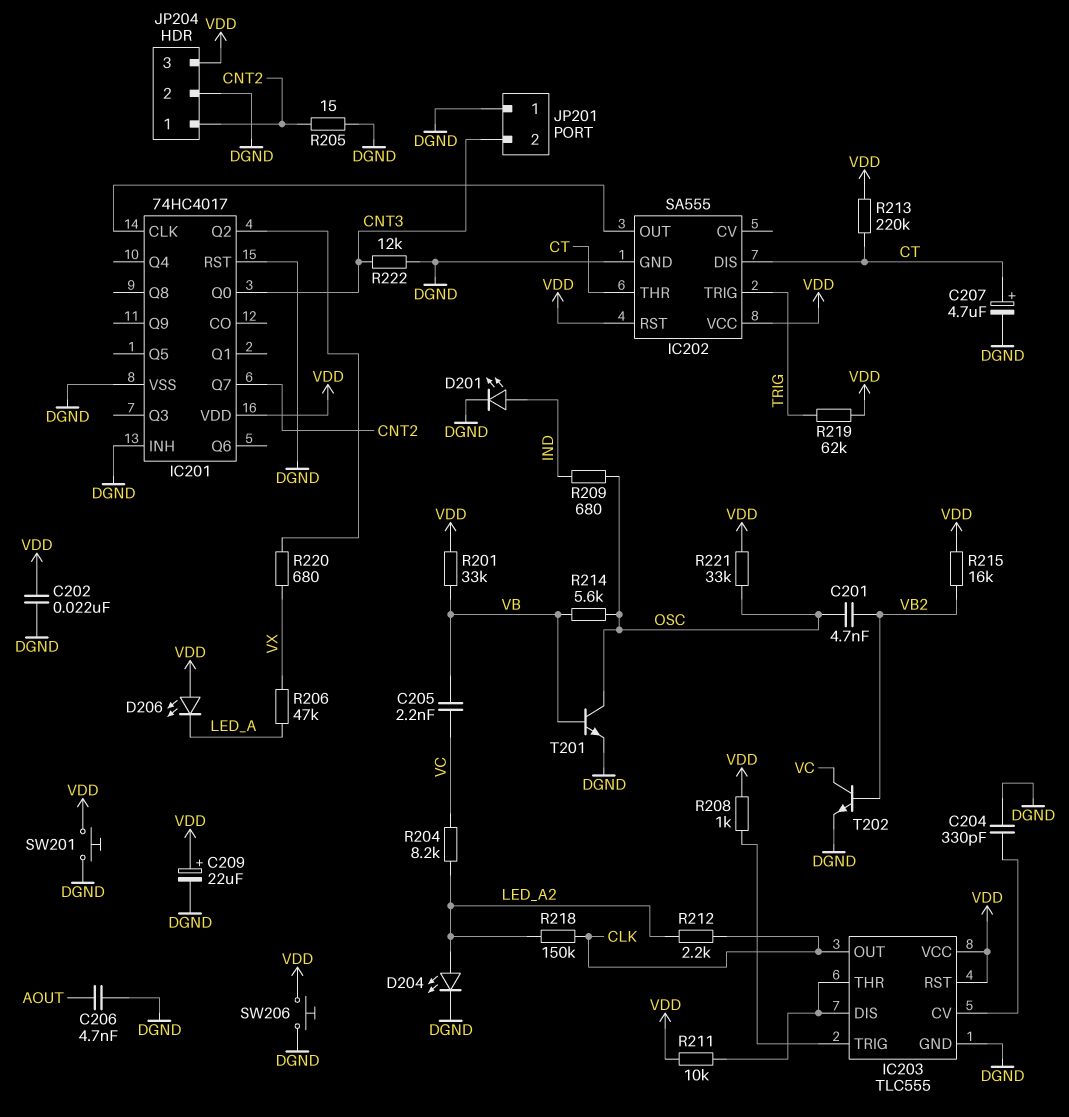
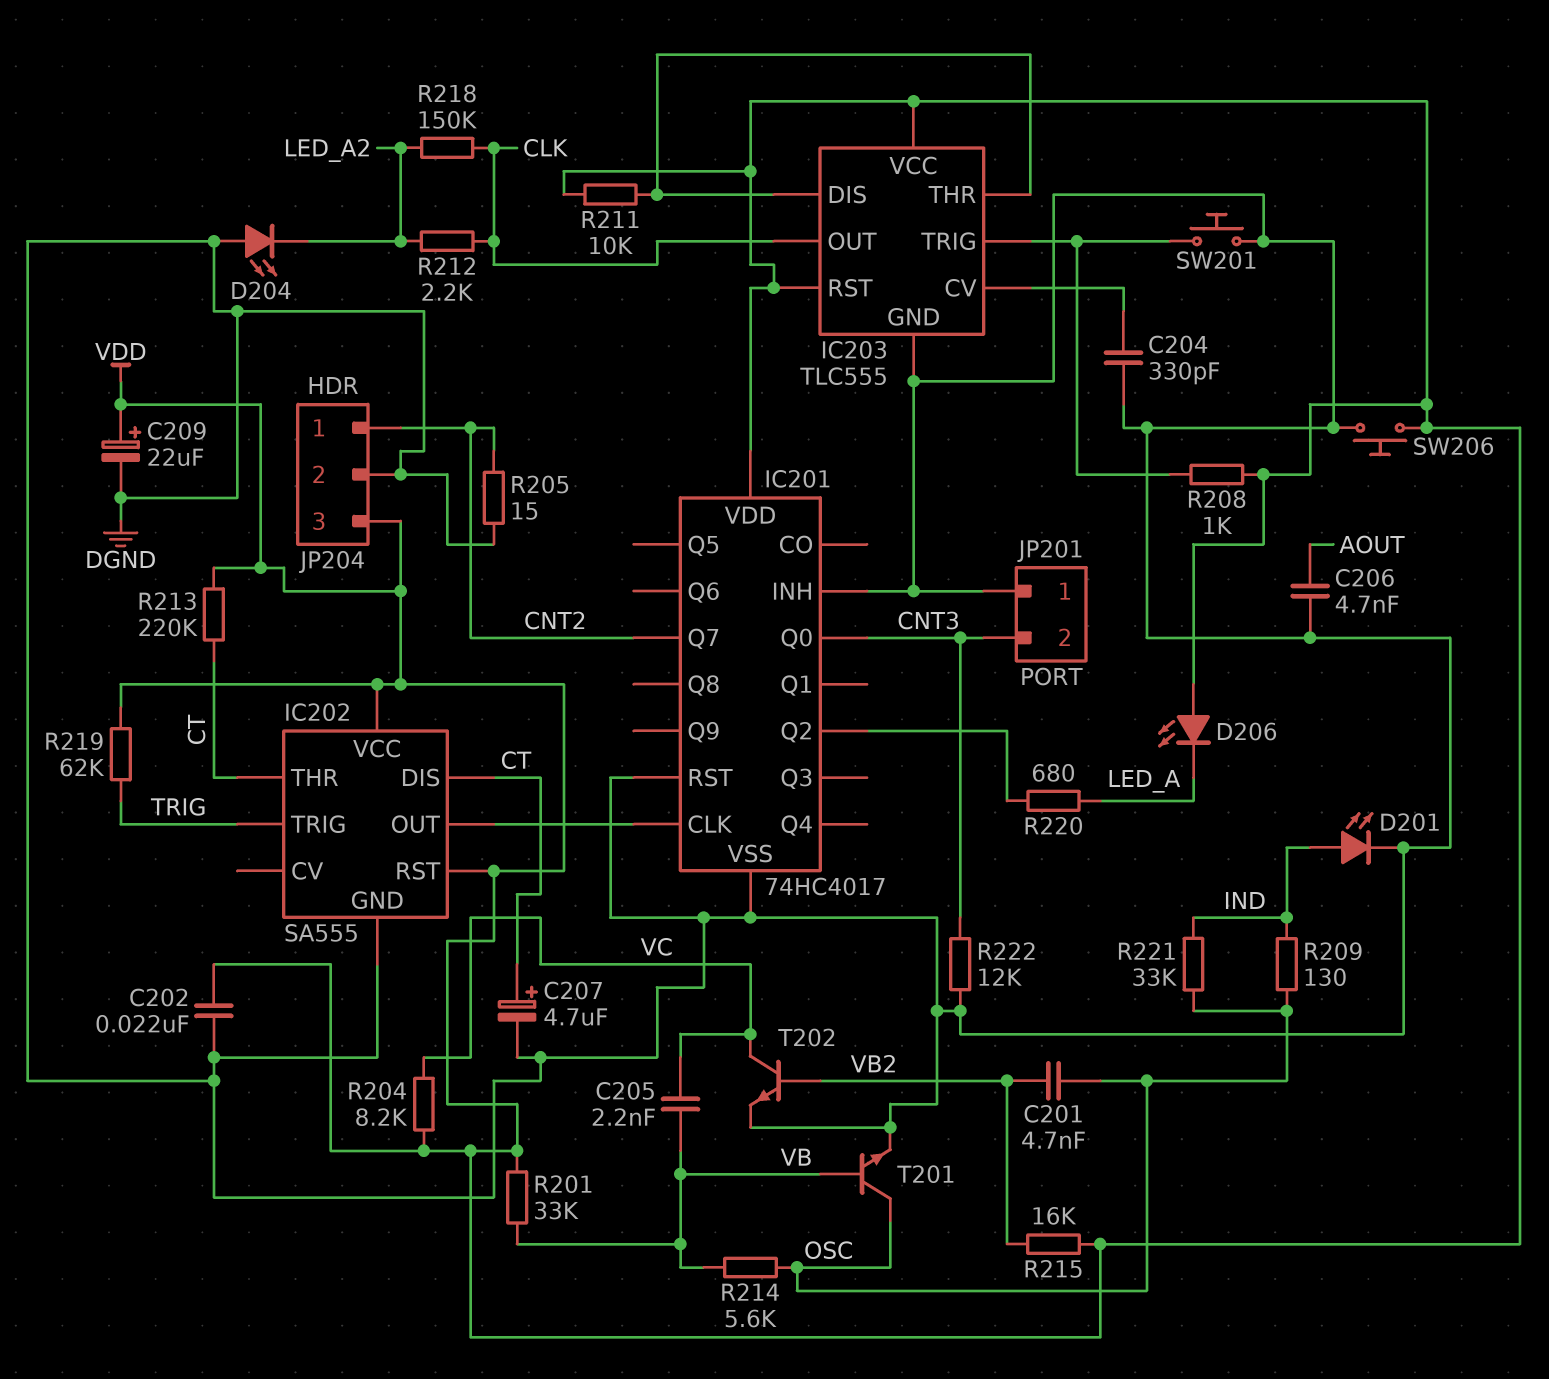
D204: LED (A LED_A2, K DGND) -> LED (A DGND, K LED_A2)
R204: 8.2k (LED_A2, VC) -> 8.2k (VC, VDD)
R206: 47k (LED_A, VX) -> none
R209: 680 (IND, OSC) -> 130 (IND, OSC)
R220: 680 (IC201/Q2, VX) -> 680 (IC201/Q2, LED_A)
R221: 33k (OSC, VDD) -> 33k (IND, OSC)
SW201: button (DGND, VDD) -> button (DGND, IC203/TRIG)

